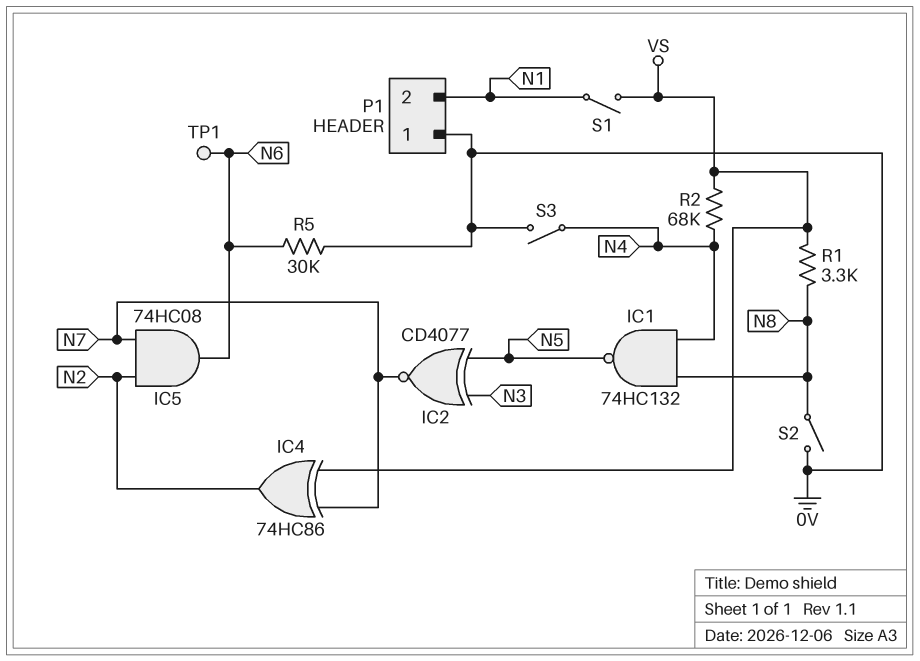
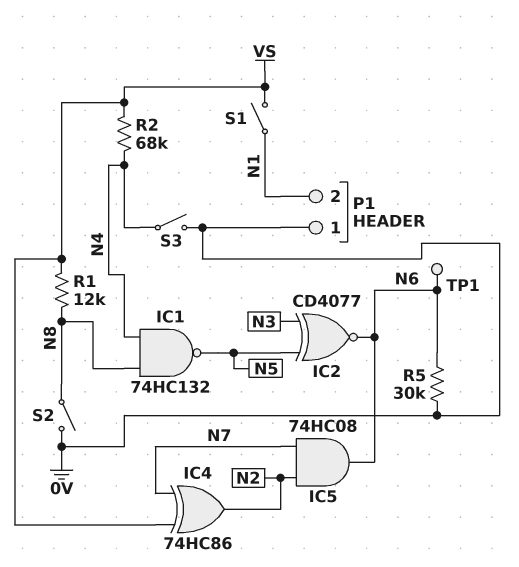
IC2: XNOR CD4077 (in N3, in N5, out N7) -> XNOR CD4077 (in N3, in N5, out N6)
R1: 3.3k (N8, VS) -> 12k (N8, VS)

